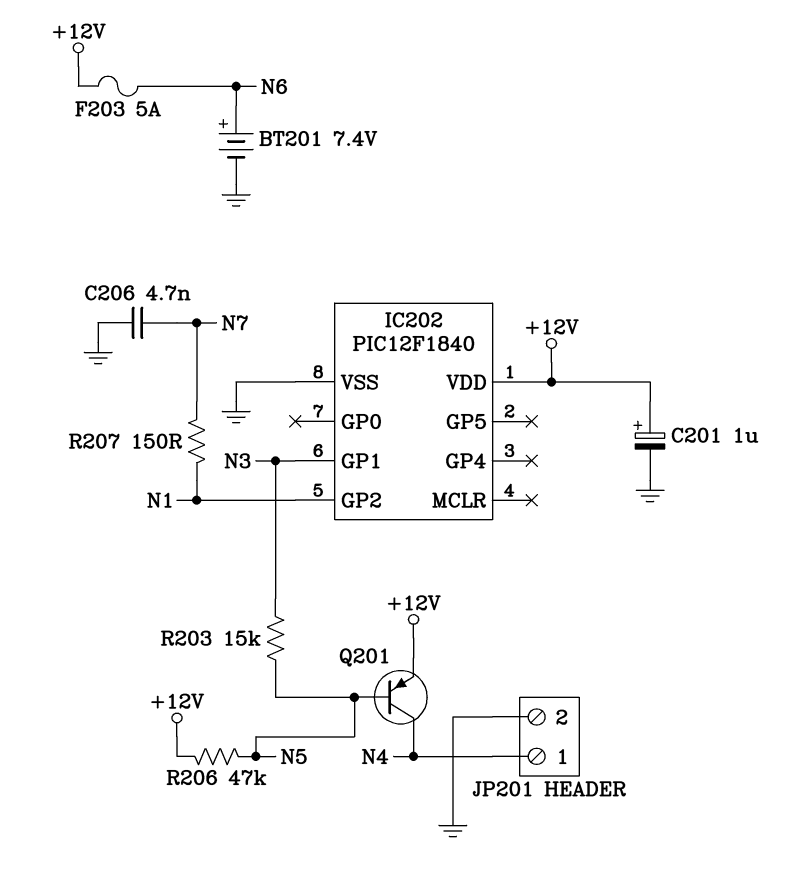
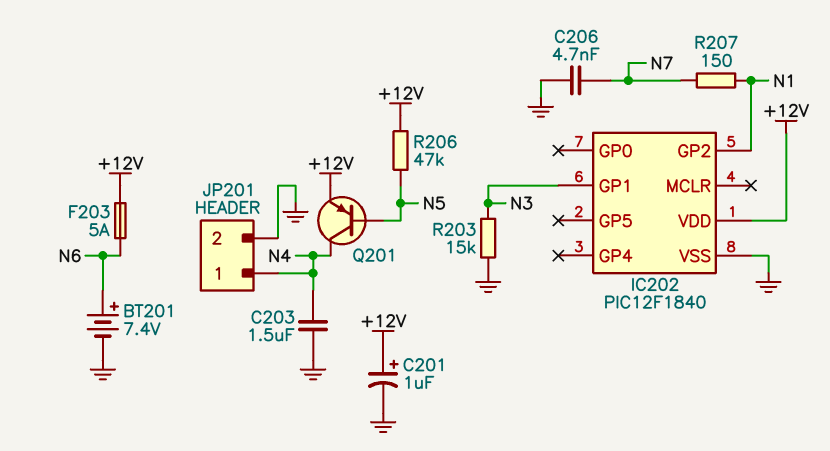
C203: none -> 1.5uF (GND, N4)
R203: 15k (N3, N5) -> 15k (GND, N3)

